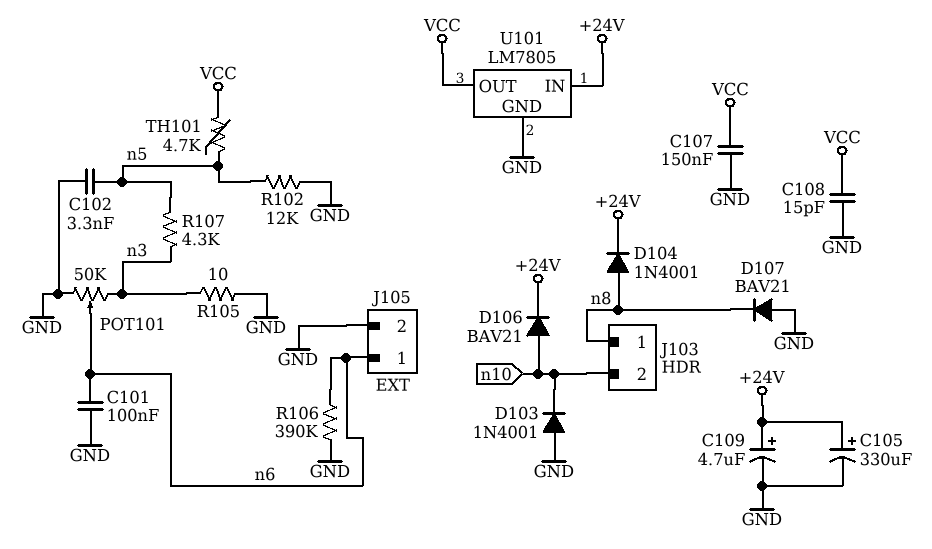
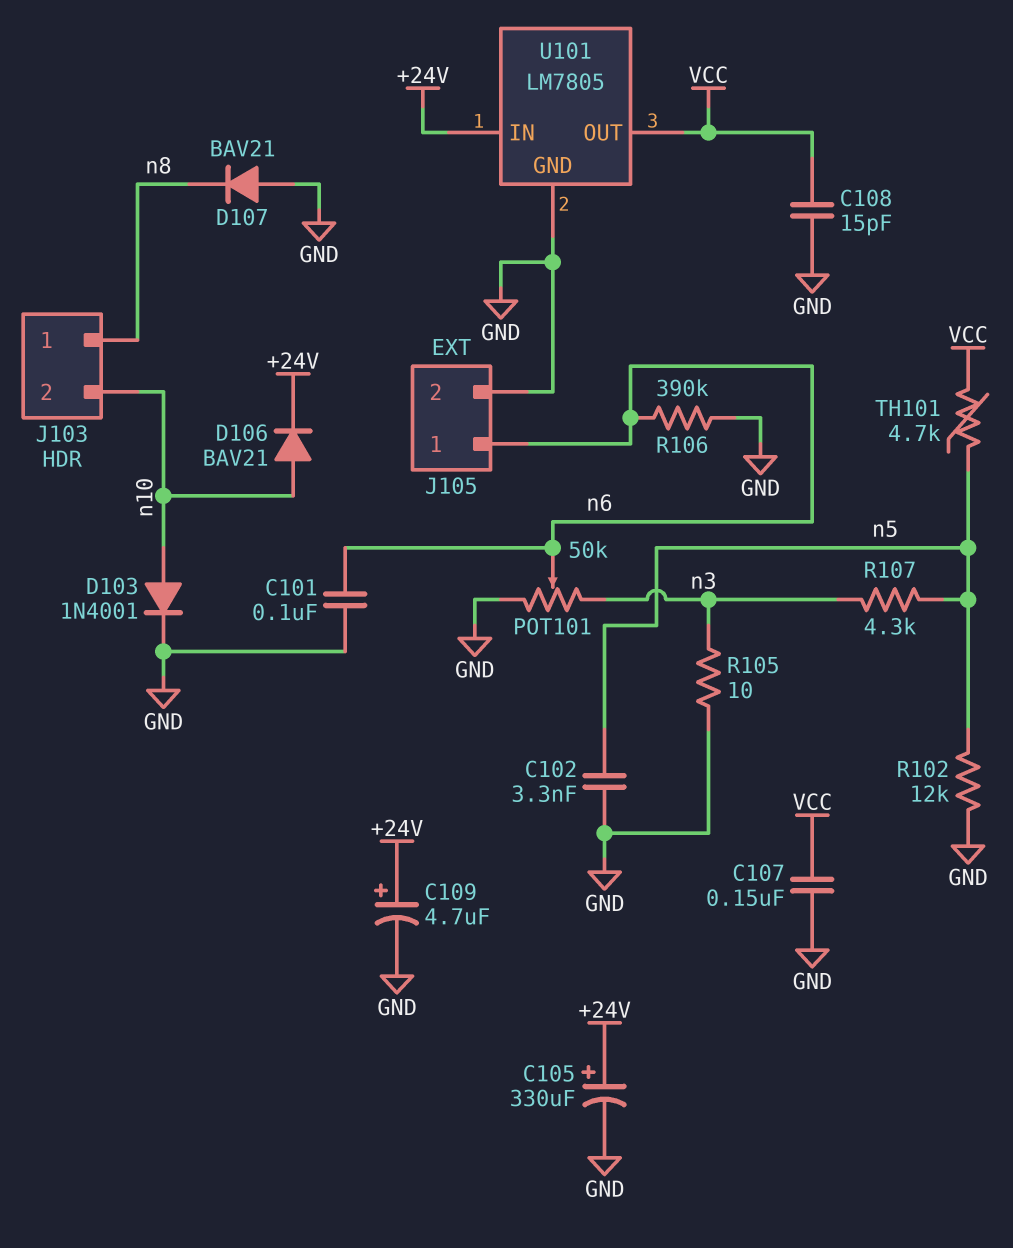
D103: diode 1N4001 (A GND, K n10) -> diode 1N4001 (A n10, K GND)
D104: diode 1N4001 (A n8, K +24V) -> none

